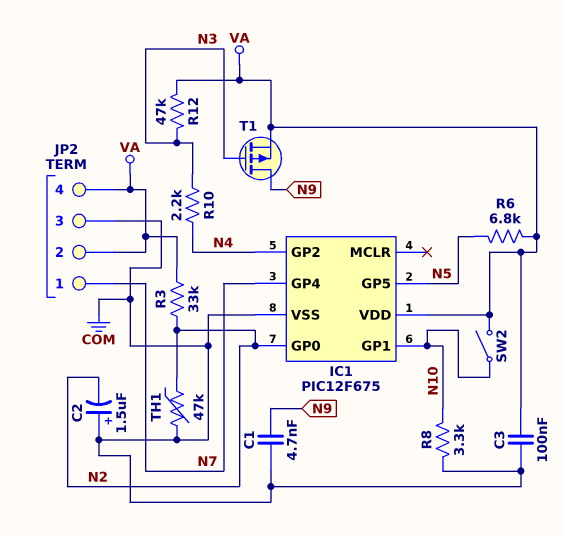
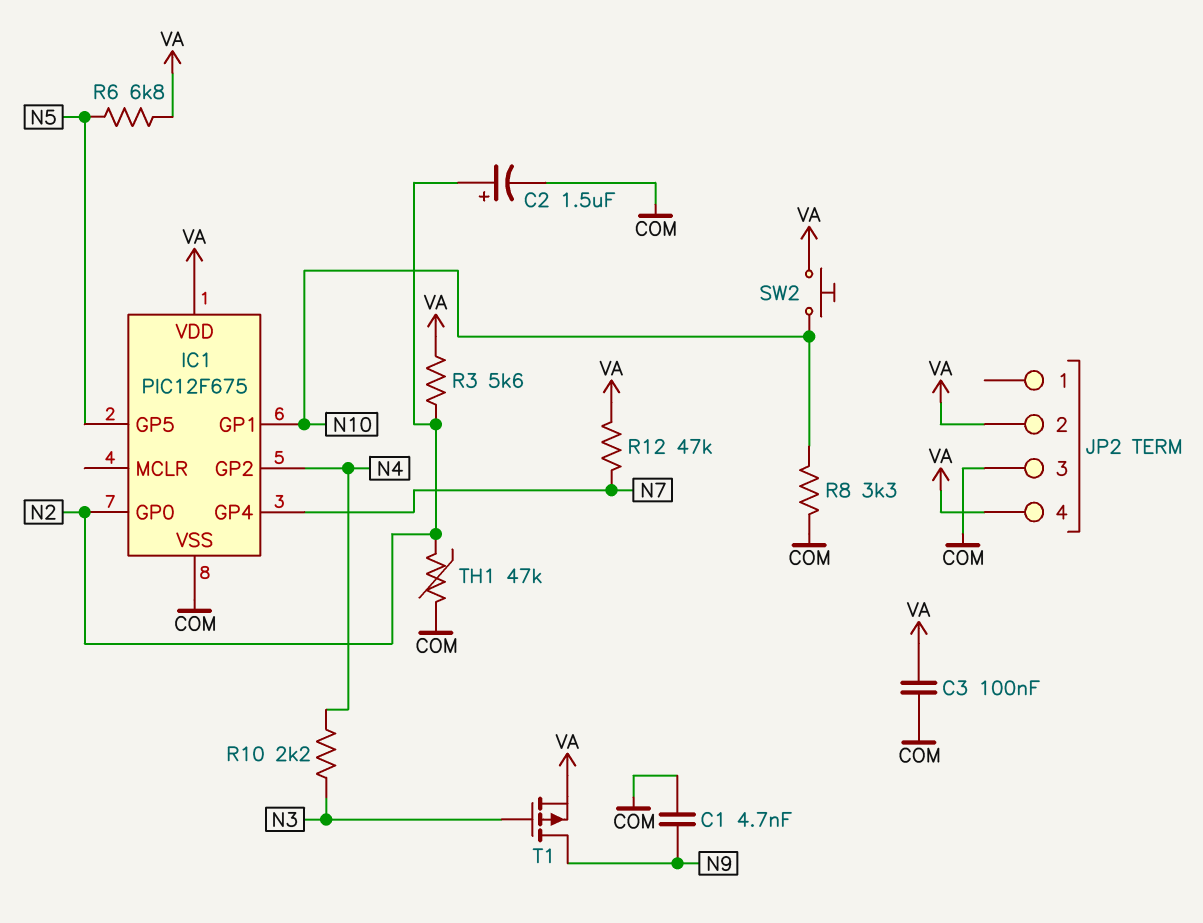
C2: 1.5uF (plus COM, minus N2) -> 1.5uF (plus N2, minus COM)
JP2 pin 1: N7 -> none
R3: 33k (N2, VA) -> 5.6k (N2, VA)
R12: 47k (N3, VA) -> 47k (N7, VA)
SW2: switch (N10, VA) -> button (N10, VA)

